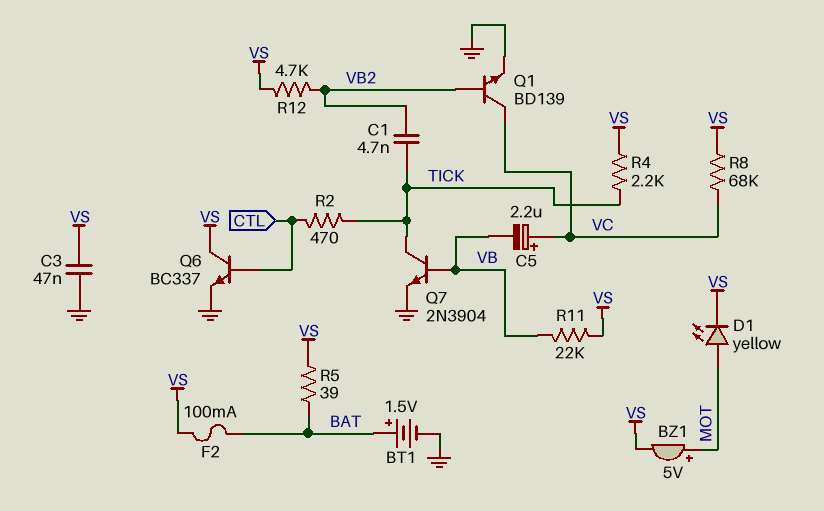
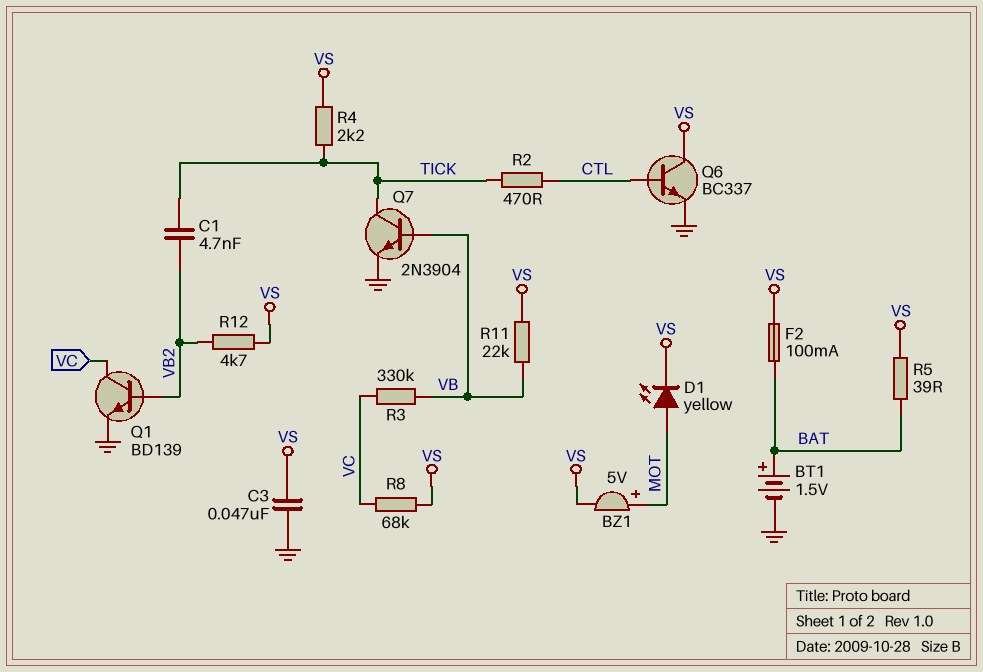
C5: 2.2uF (plus VC, minus VB) -> none
R3: none -> 330k (VB, VC)

